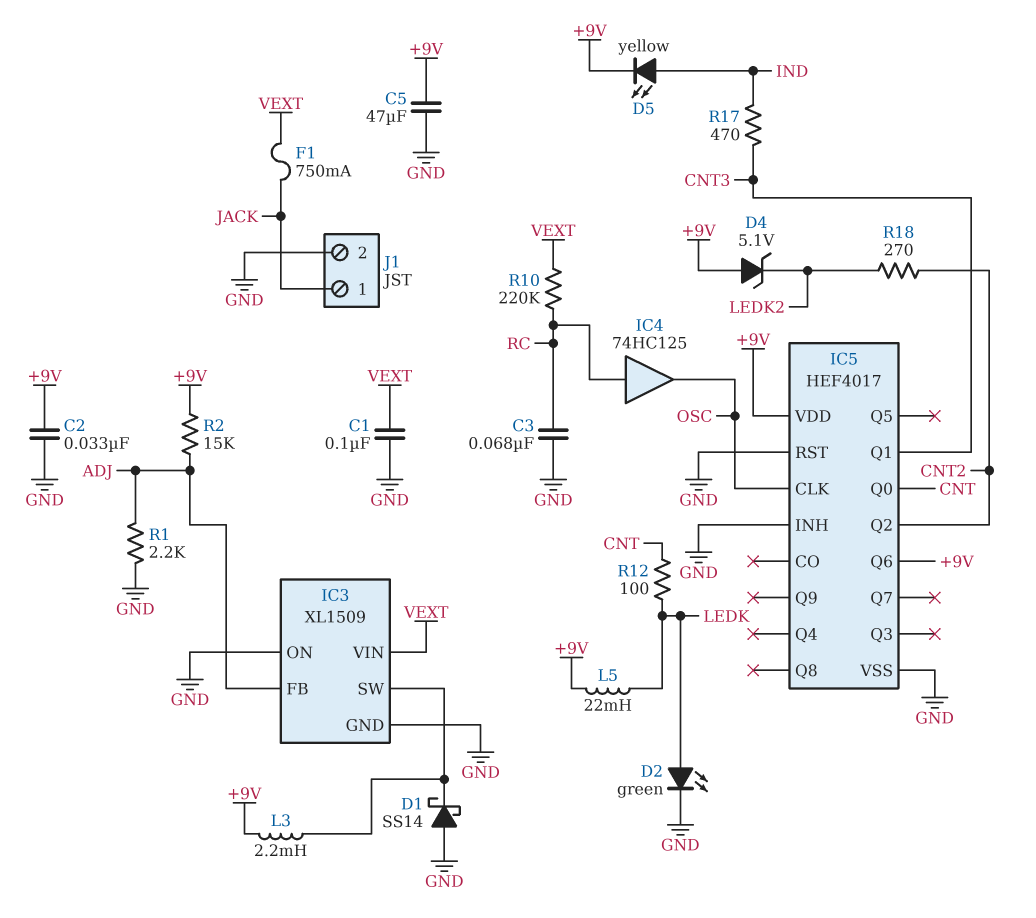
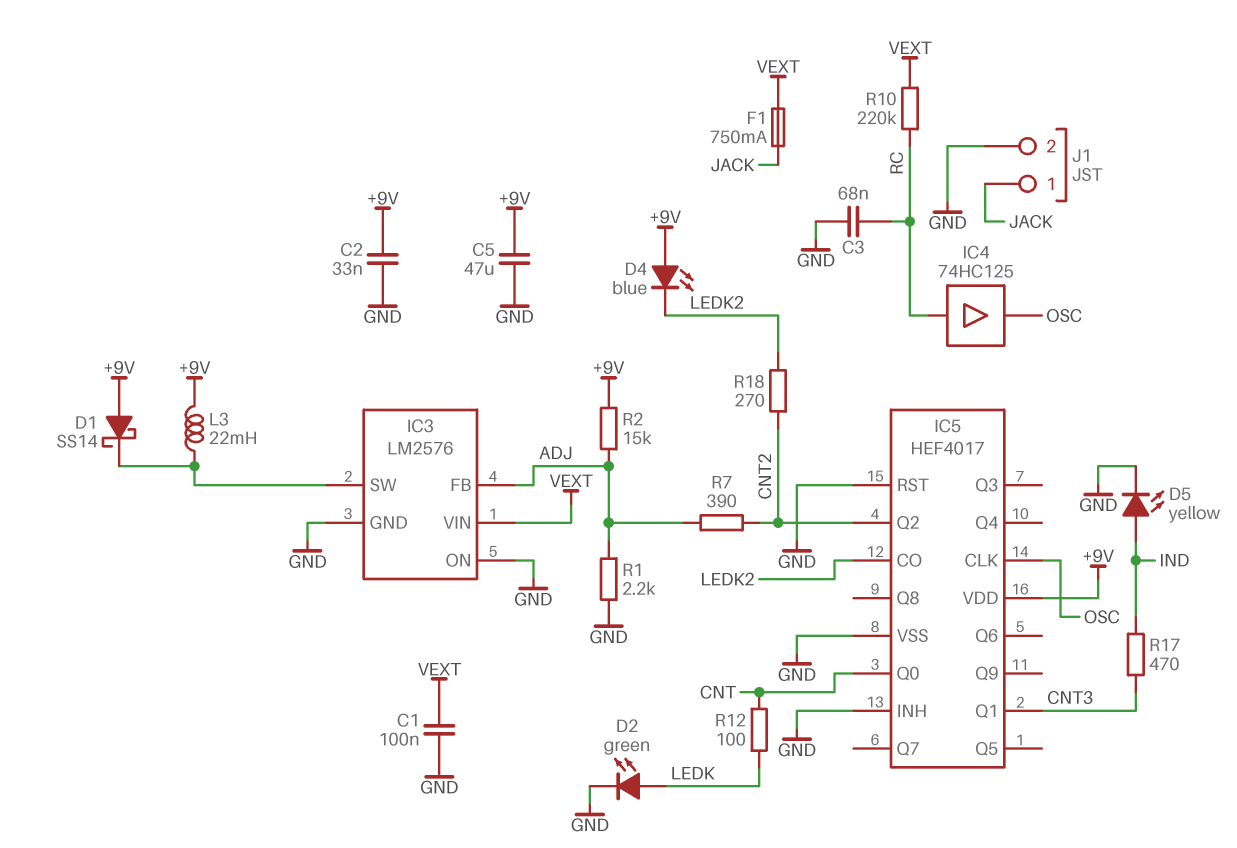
D1: schottky SS14 (A GND, K IC3/SW) -> schottky SS14 (A +9V, K IC3/SW)
D4: zener 5.1V (A +9V, K LEDK2) -> LED blue (A +9V, K LEDK2)
D5: LED yellow (A IND, K +9V) -> LED yellow (A IND, K GND)
IC3: XL1509 -> LM2576
IC5 pin CO: none -> LEDK2
IC5 pin Q6: +9V -> none
L3: 2.2mH (+9V, IC3/SW) -> 22mH (+9V, IC3/SW)
L5: 22mH (+9V, LEDK) -> none
R7: none -> 390 (ADJ, CNT2)

